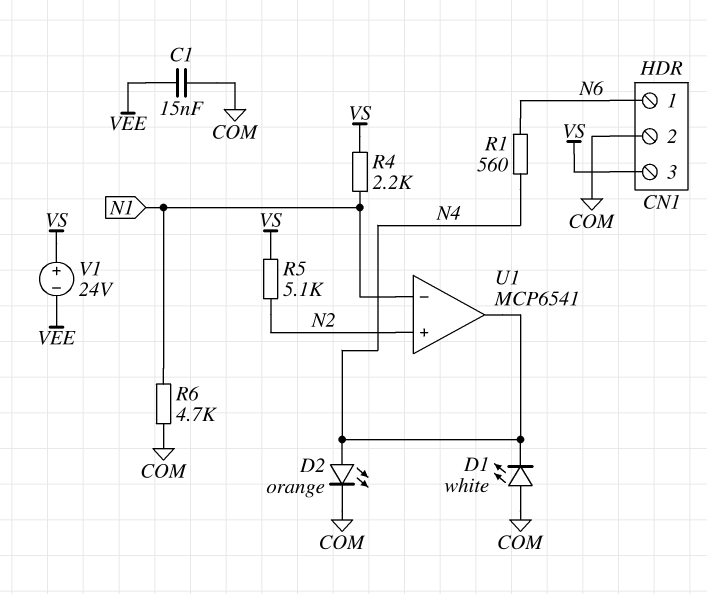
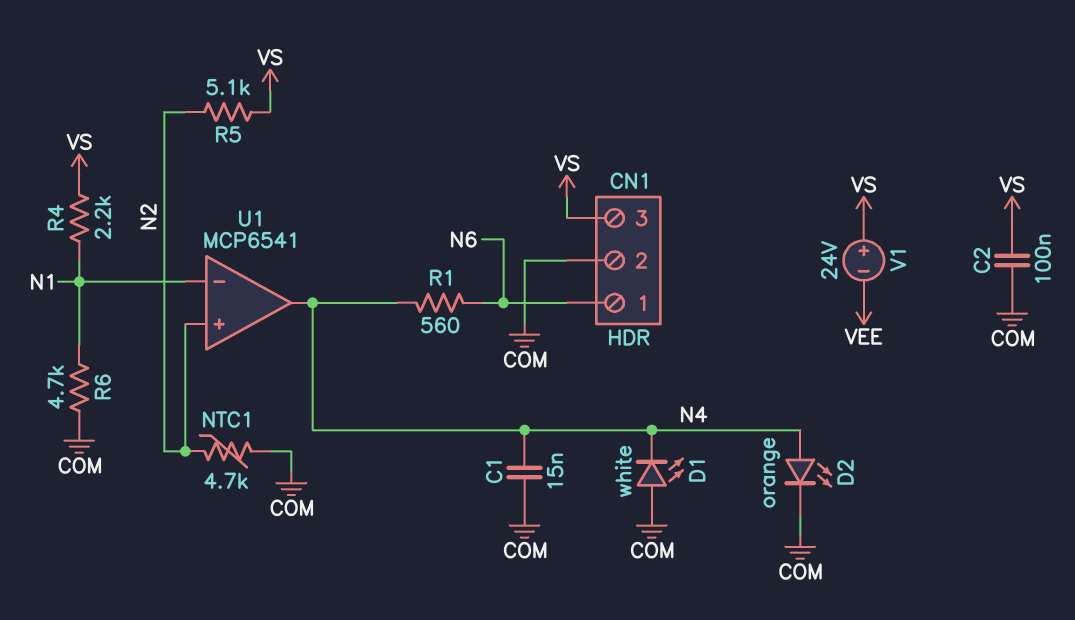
C1: 15nF (COM, VEE) -> 15nF (COM, N4)
C2: none -> 100nF (COM, VS)
NTC1: none -> 4.7k (COM, N2)

